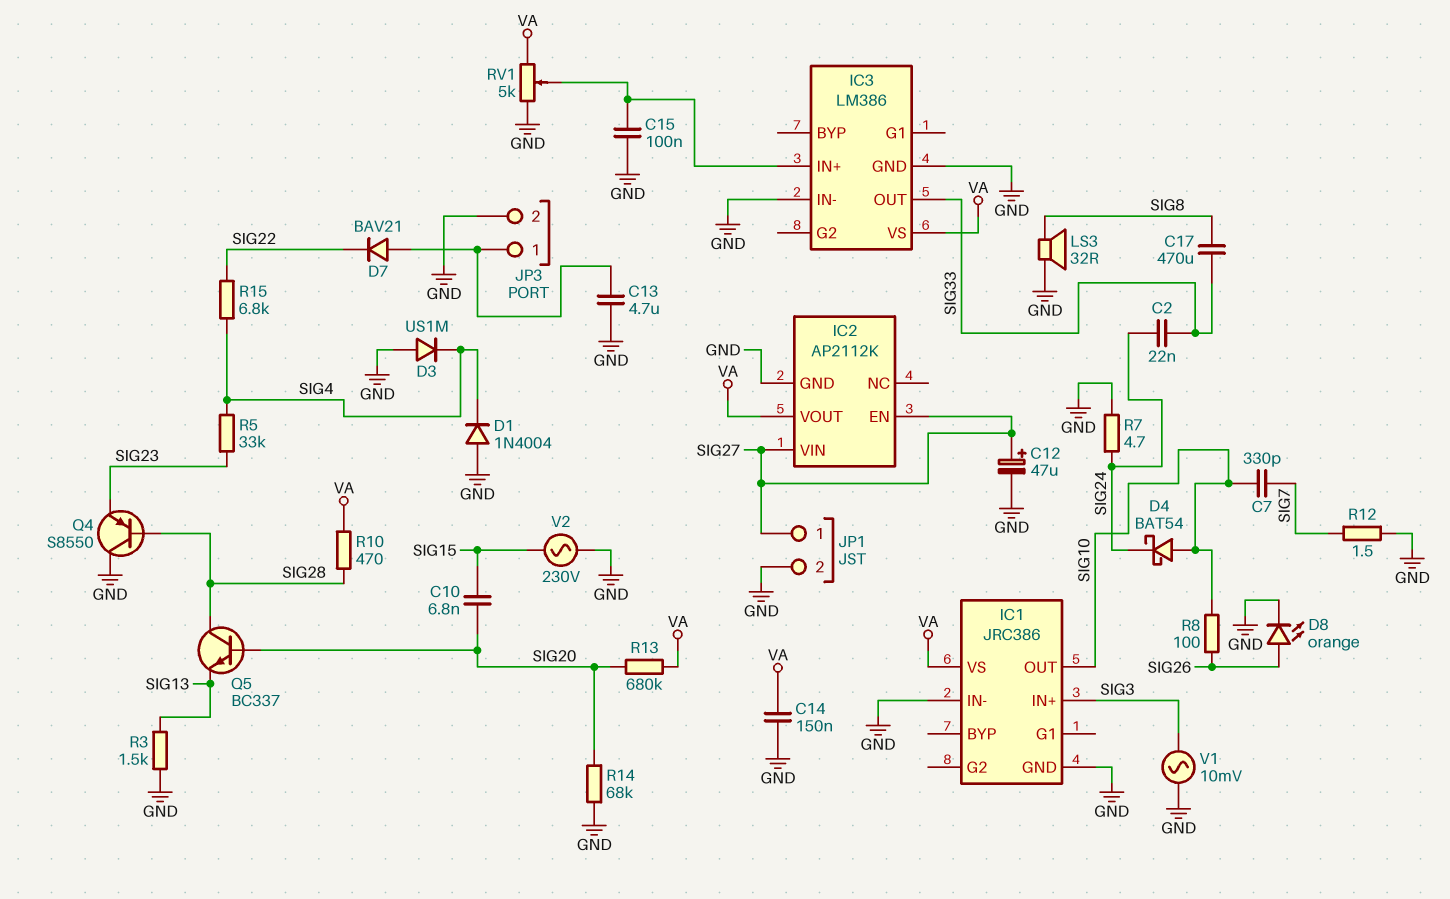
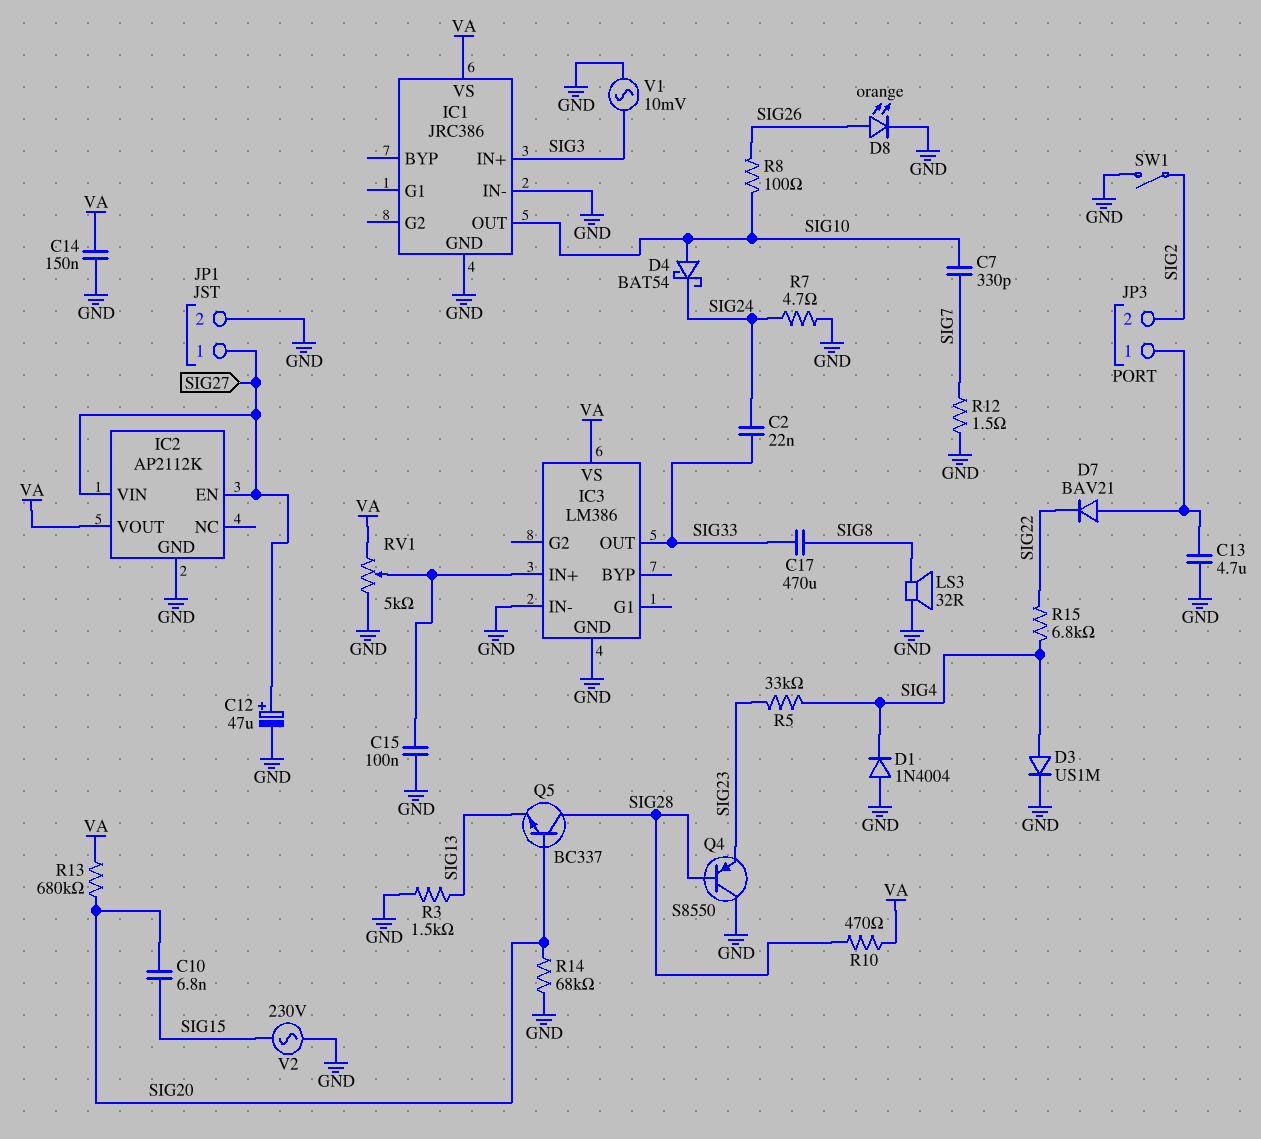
D3: diode US1M (A GND, K SIG4) -> diode US1M (A SIG4, K GND)
JP3 pin 2: GND -> SIG2
SW1: none -> switch (GND, SIG2)

